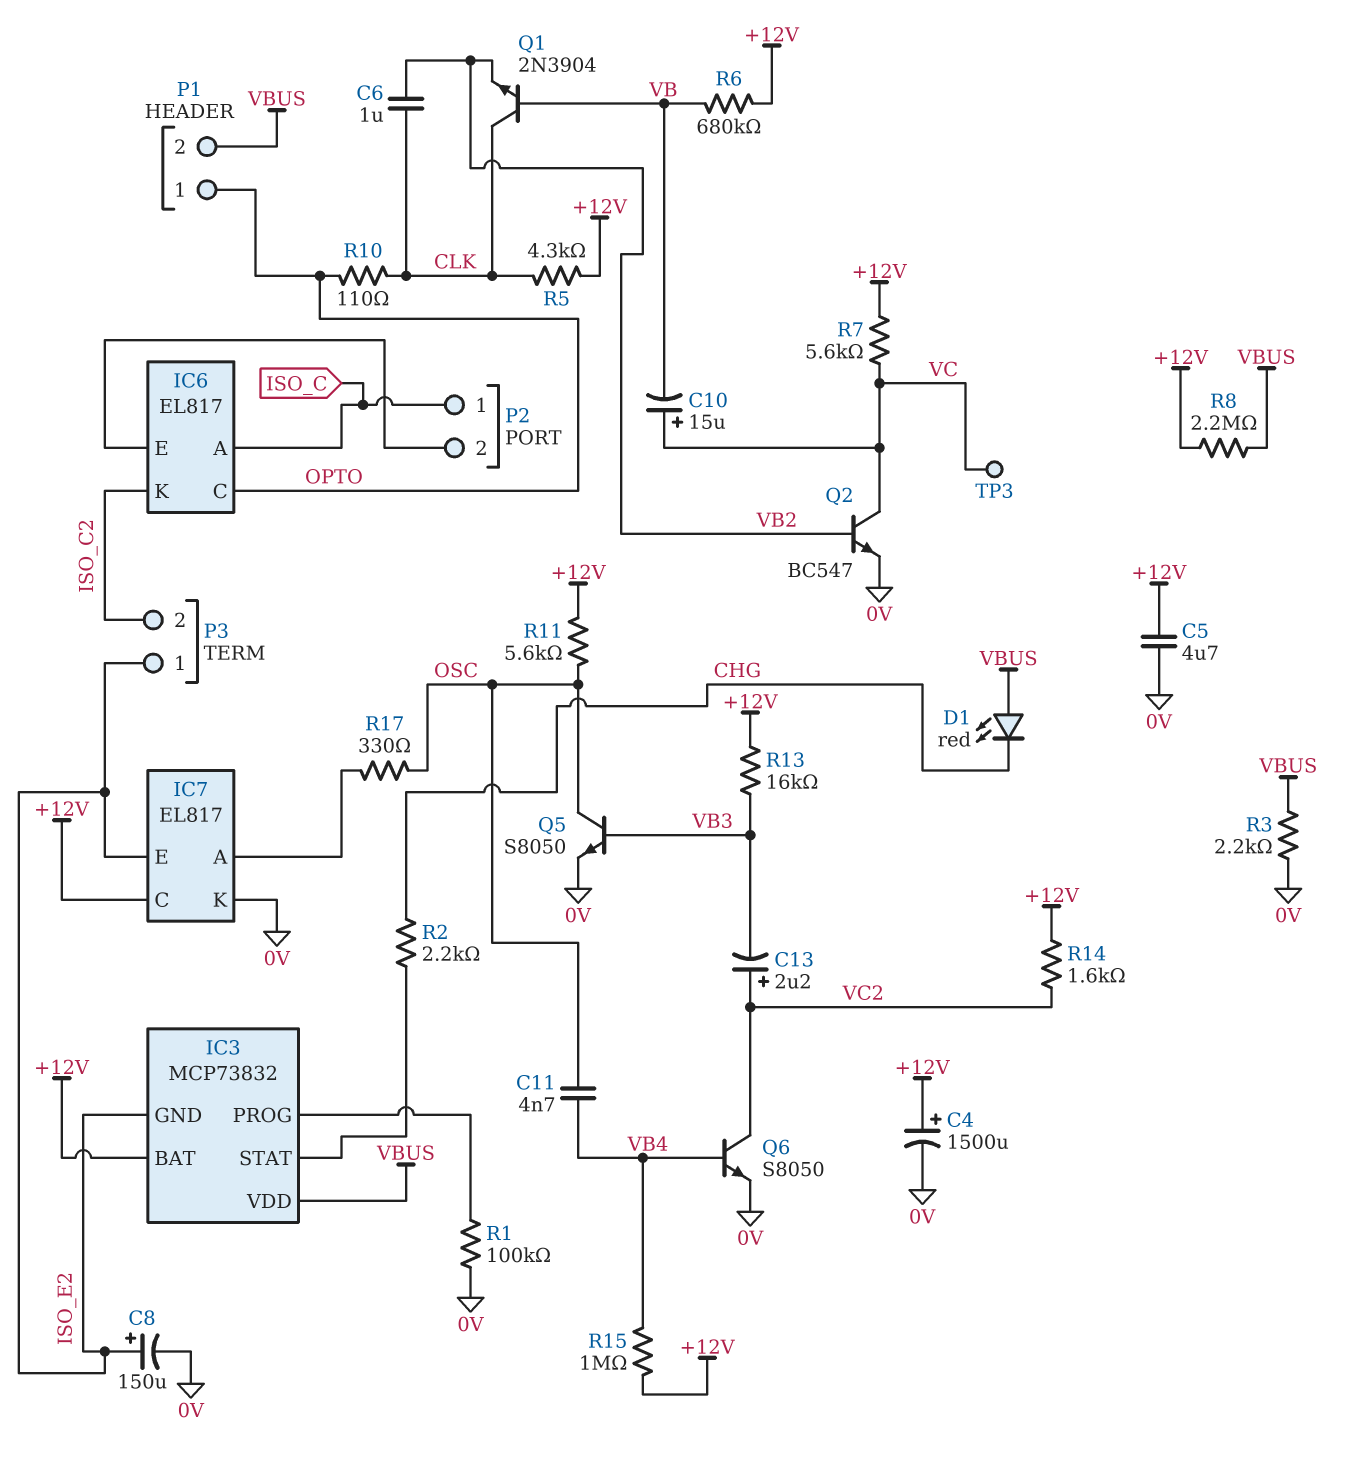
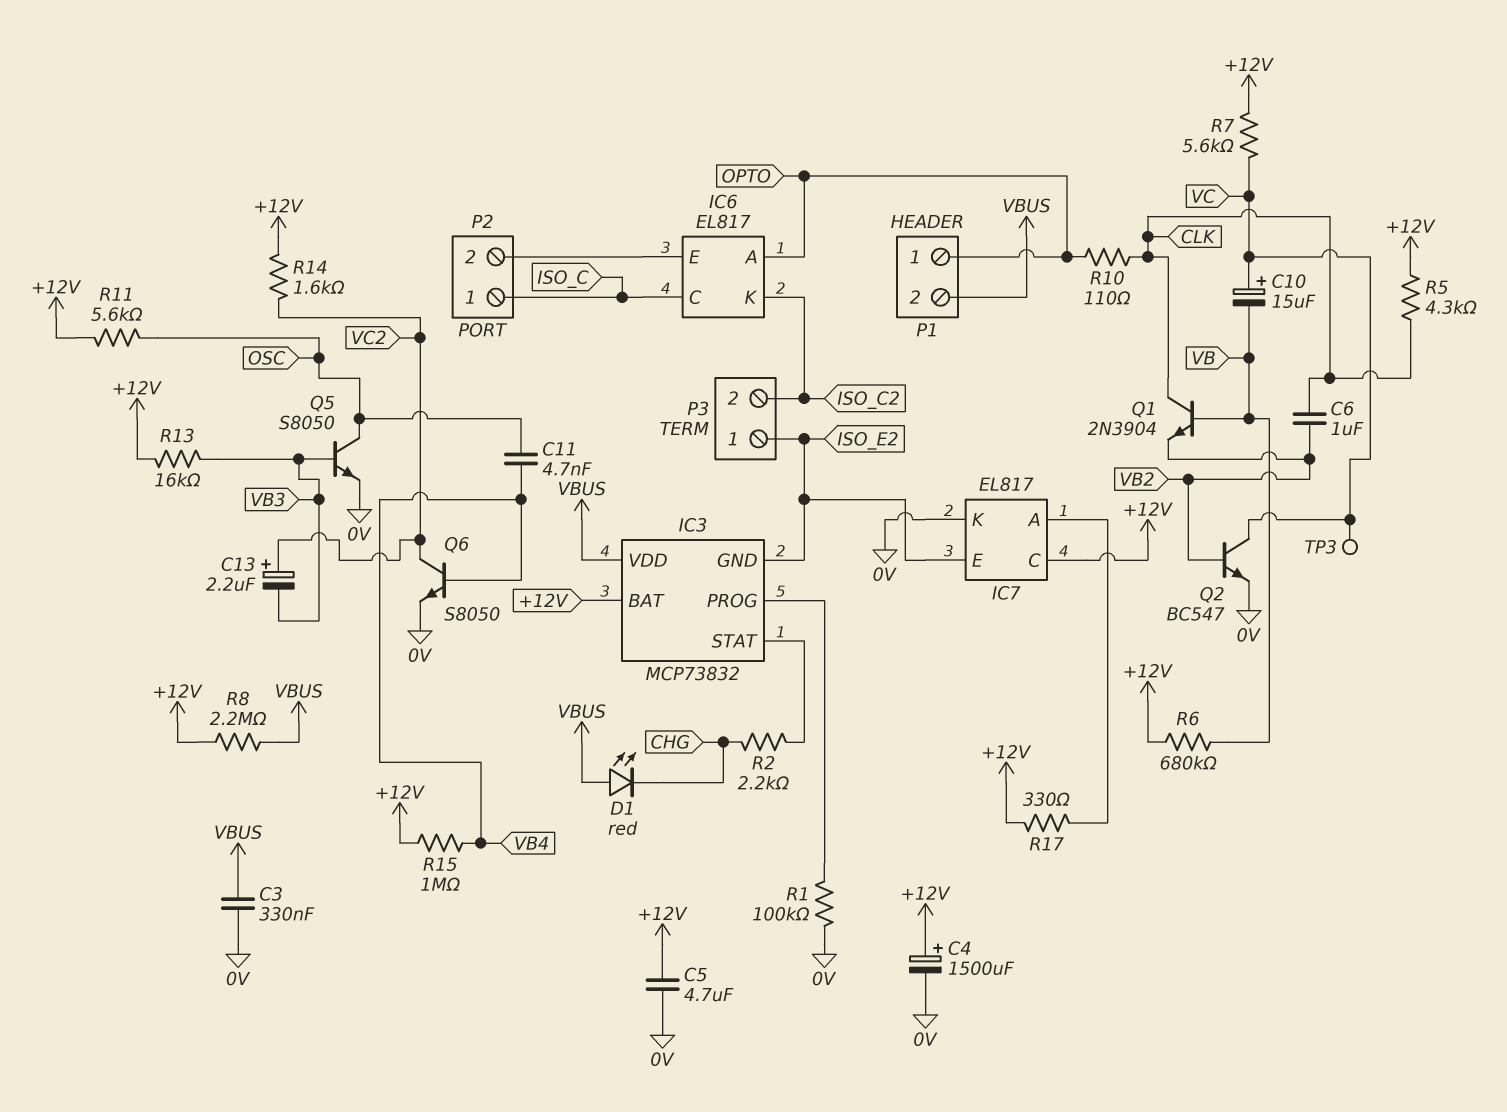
C3: none -> 330nF (0V, VBUS)
C8: 150uF (plus ISO_E2, minus 0V) -> none
IC6 pin A: ISO_C -> OPTO
IC6 pin C: OPTO -> ISO_C
R3: 2.2k (0V, VBUS) -> none
R17: 330 (IC7/A, OSC) -> 330 (+12V, IC7/A)

